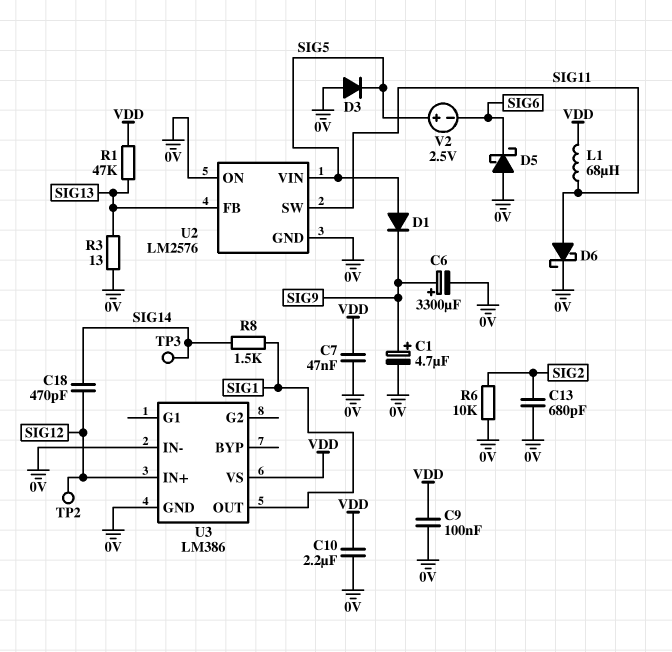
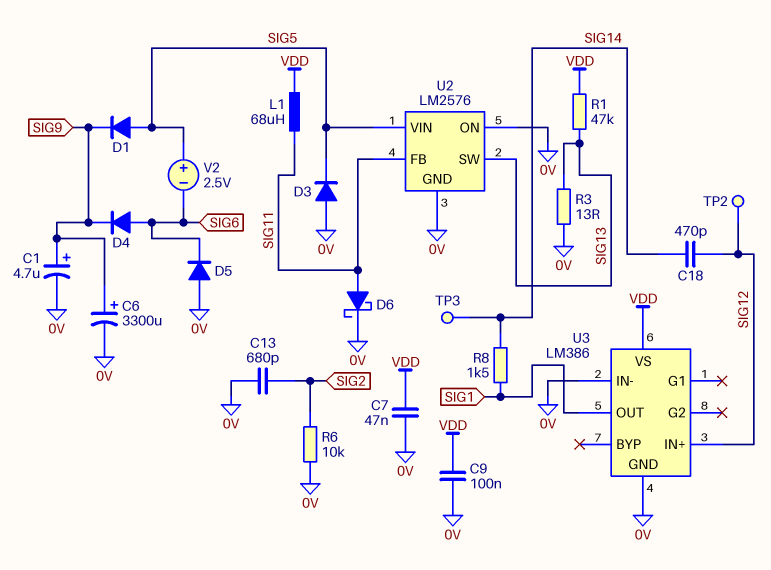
C10: 2.2uF (0V, VDD) -> none
D4: none -> diode (A SIG6, K SIG9)
D5: schottky (A 0V, K SIG6) -> diode (A 0V, K SIG6)
U2 pin FB: SIG13 -> SIG11
U2 pin SW: SIG11 -> SIG13

